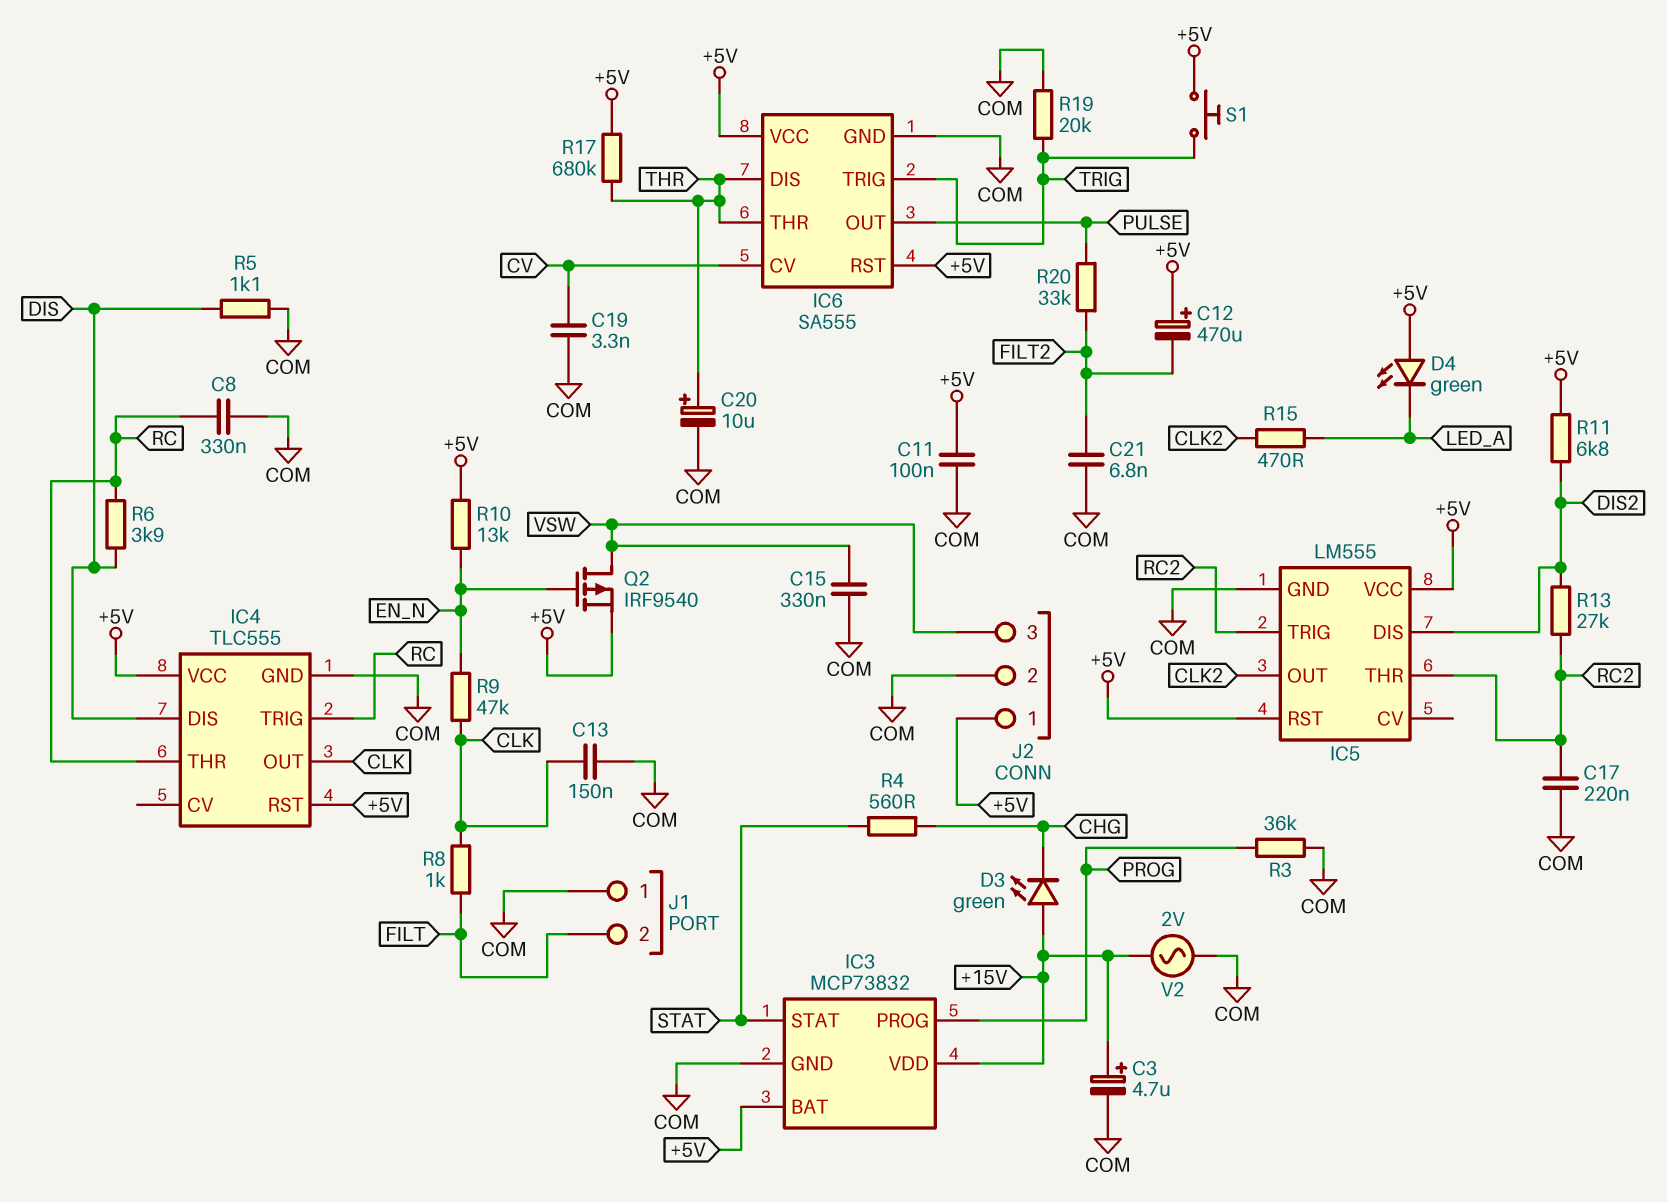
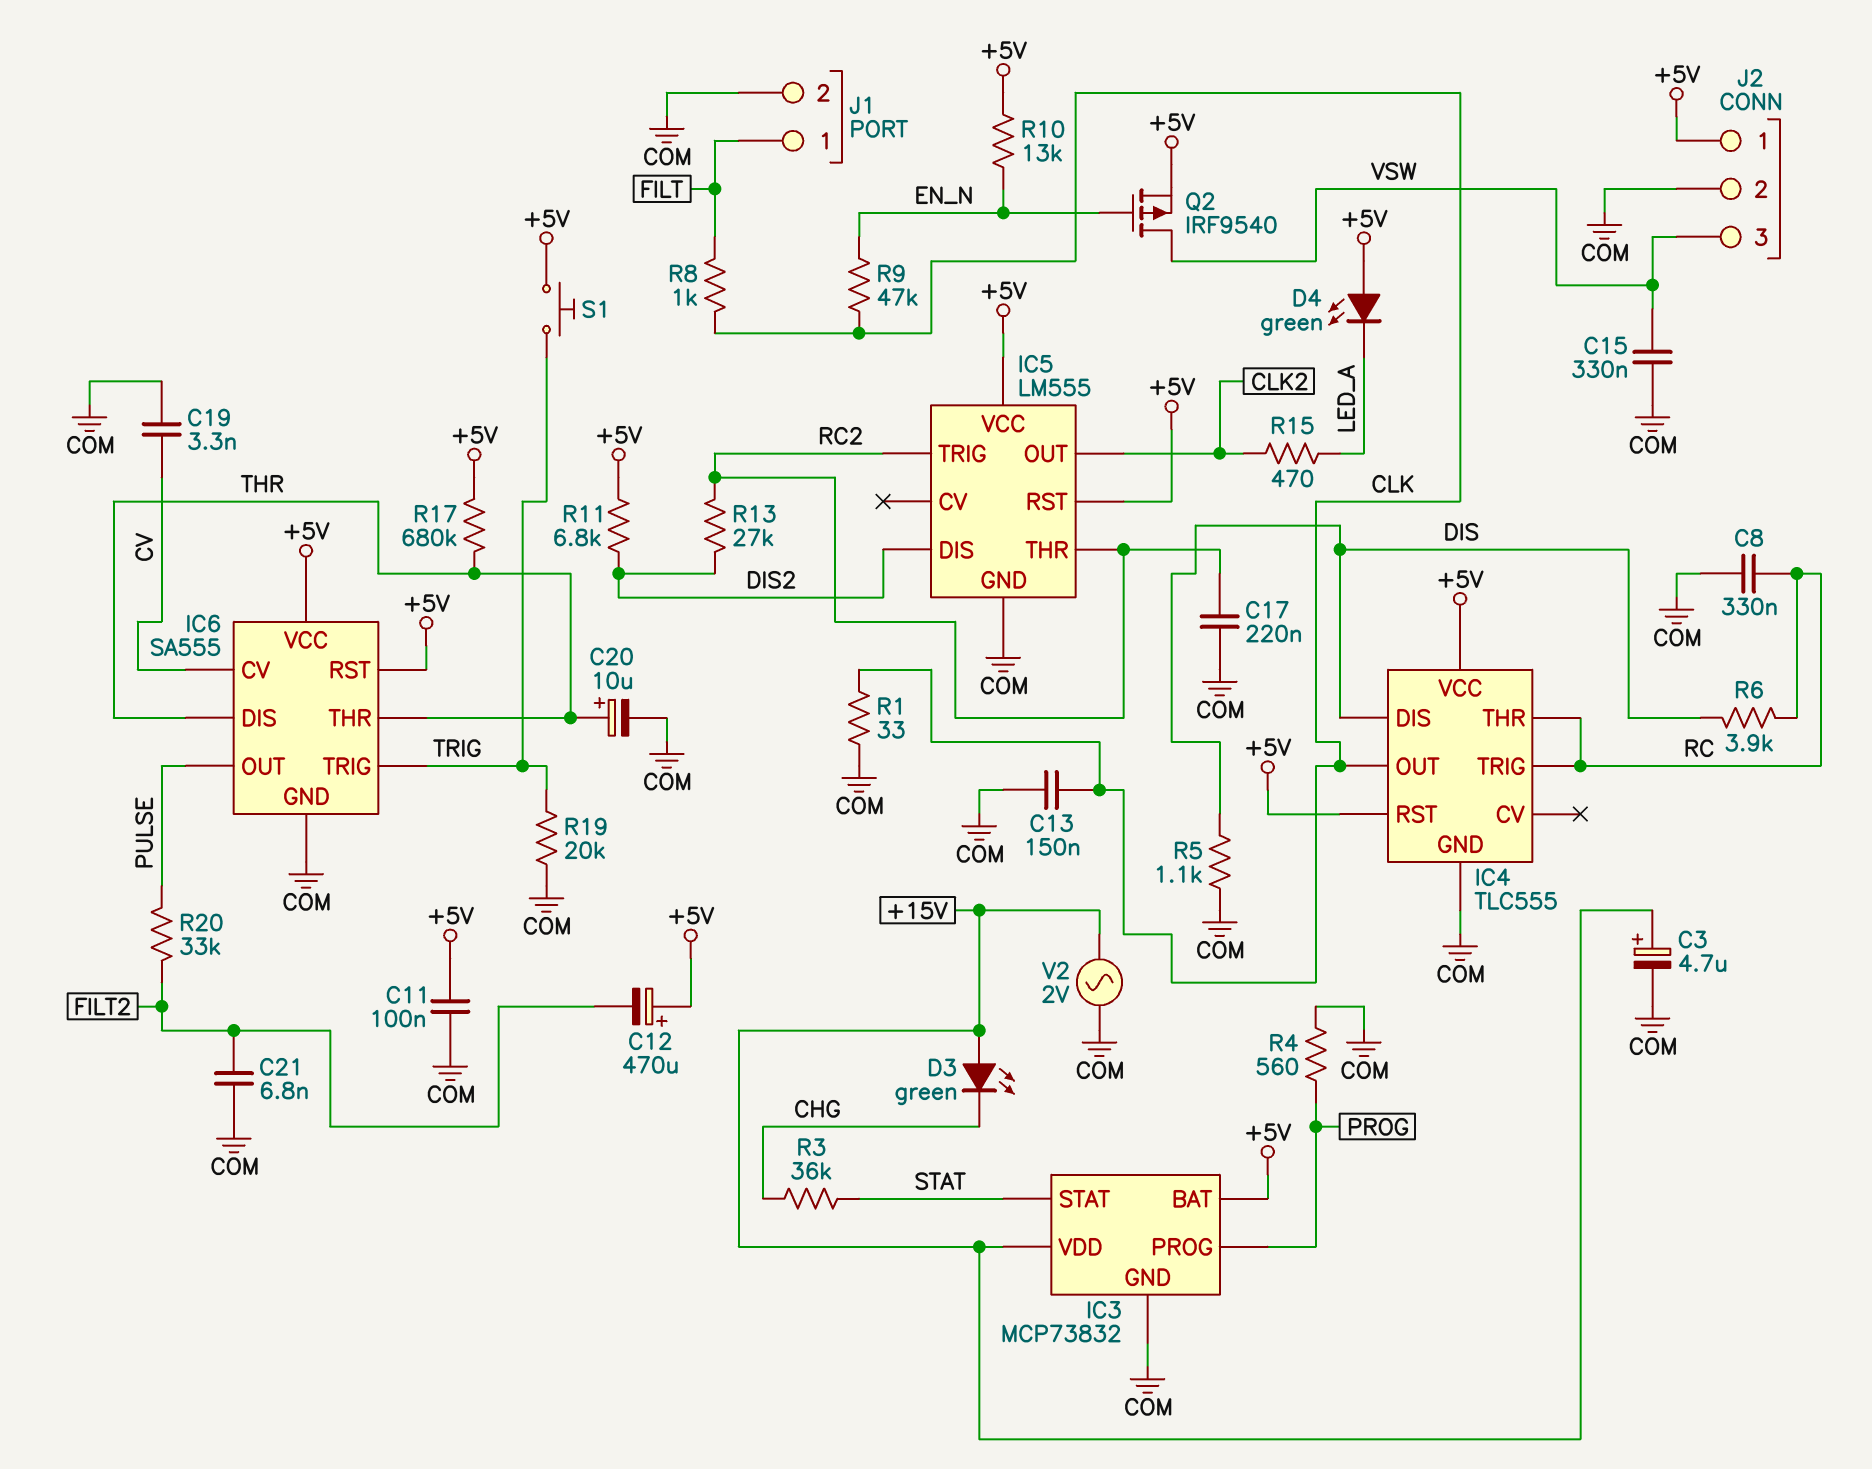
J1 pin 1: COM -> FILT
J1 pin 2: FILT -> COM
R1: none -> 33 (CLK, COM)
R3: 36k (COM, PROG) -> 36k (CHG, STAT)
R4: 560 (CHG, STAT) -> 560 (COM, PROG)

